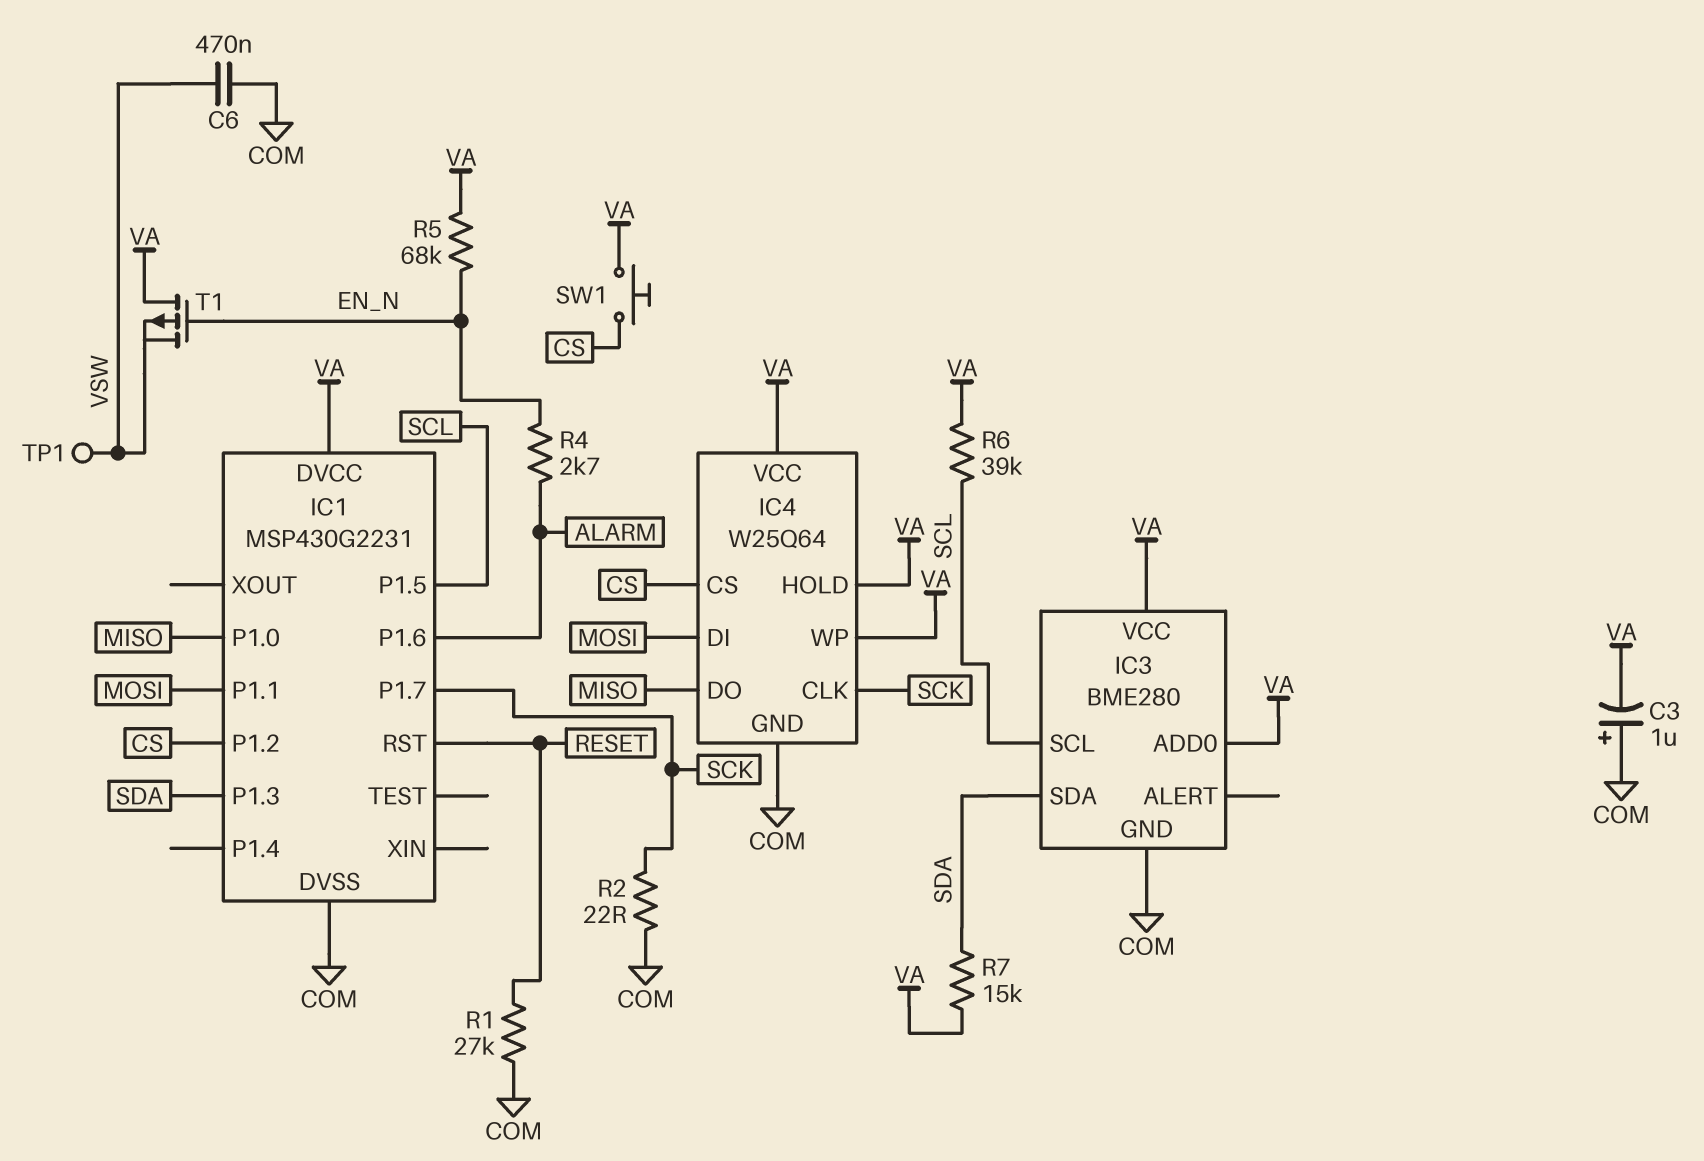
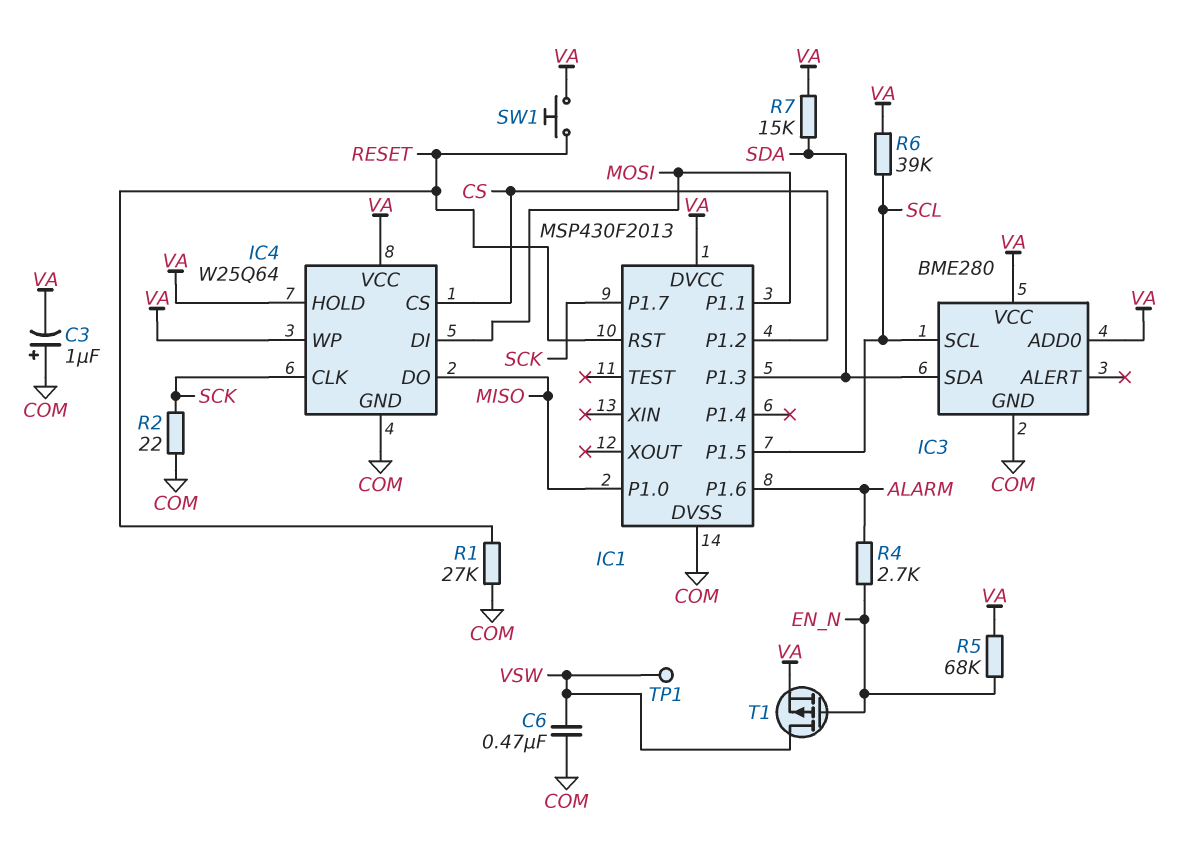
IC1: MSP430G2231 -> MSP430F2013
SW1: button (CS, VA) -> button (RESET, VA)
T1: PMOS (G EN_N, D VA, S VSW) -> PMOS (G EN_N, D VSW, S VA)

